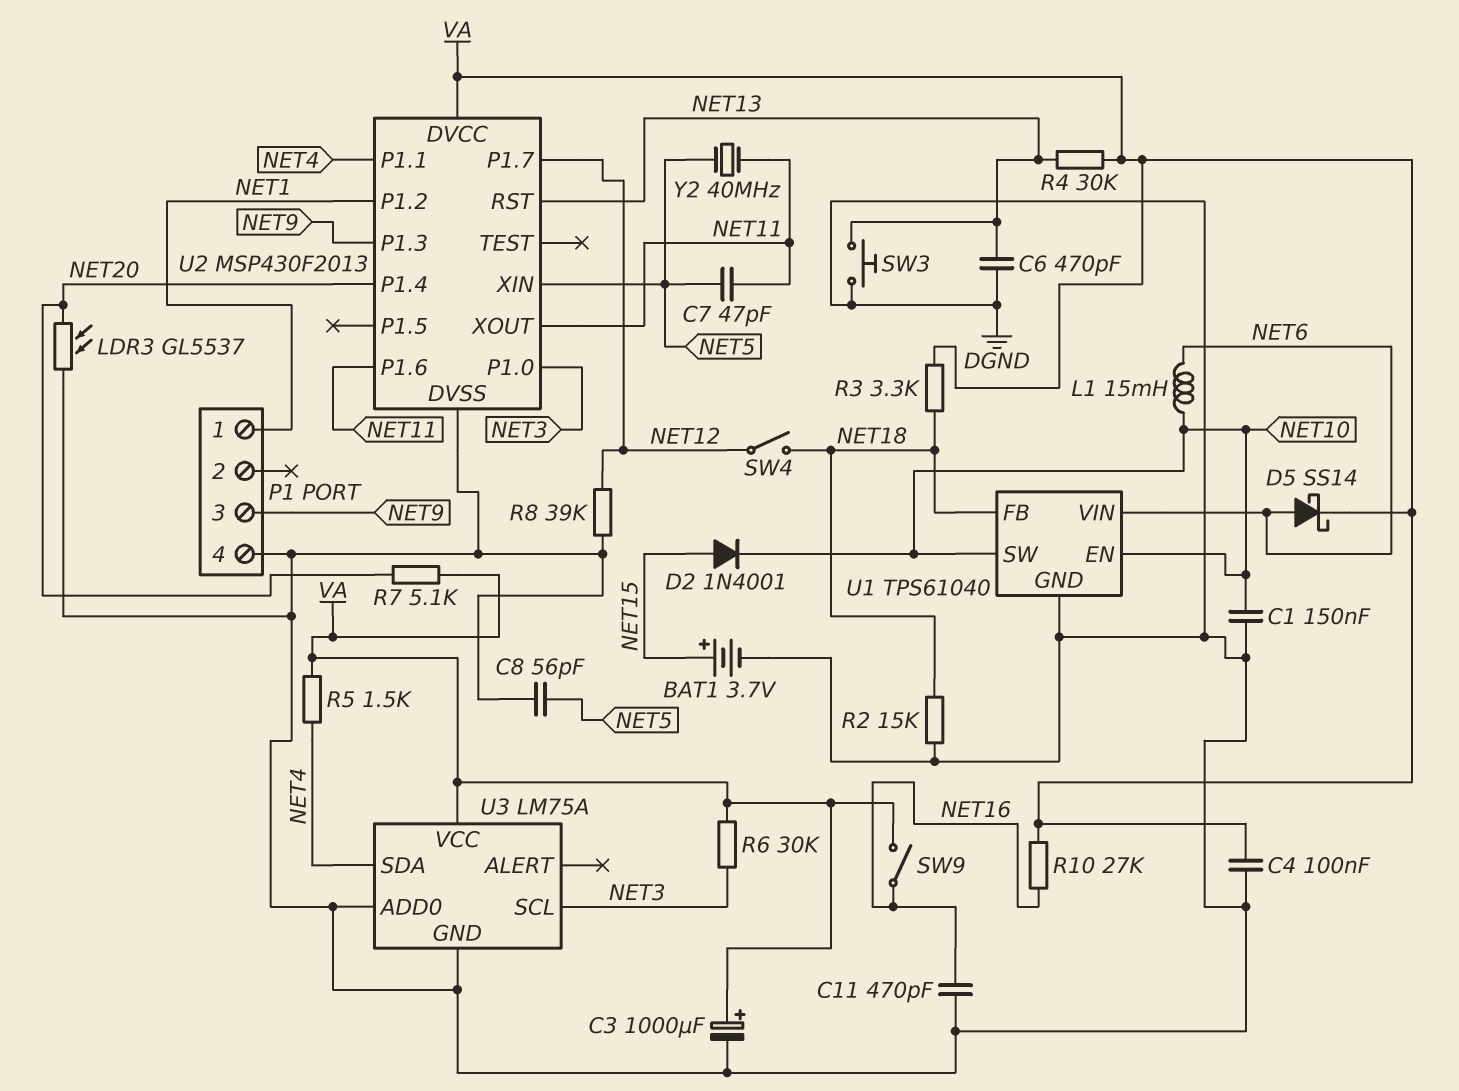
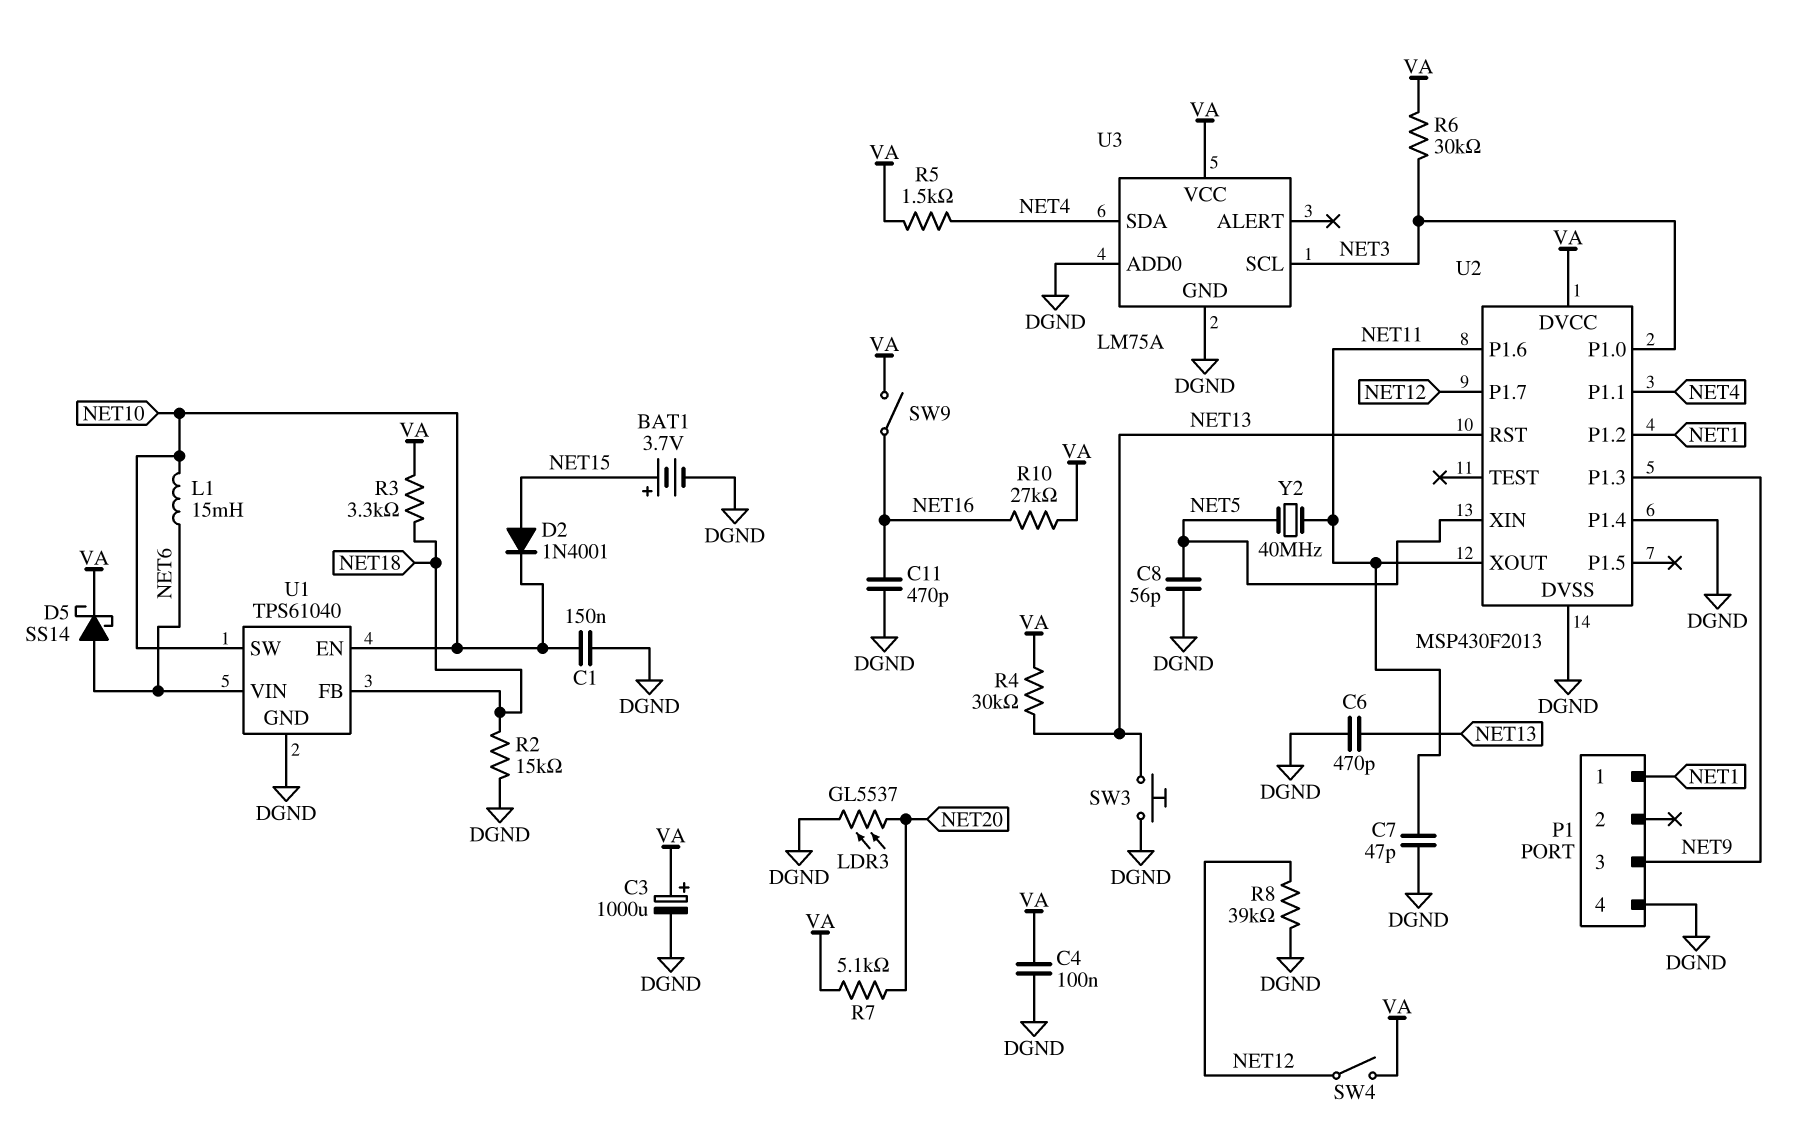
C7: 47pF (NET5, NET11) -> 47pF (DGND, NET11)
SW4: switch (NET12, NET18) -> switch (NET12, VA)
U2 pin P1.4: NET20 -> DGND

